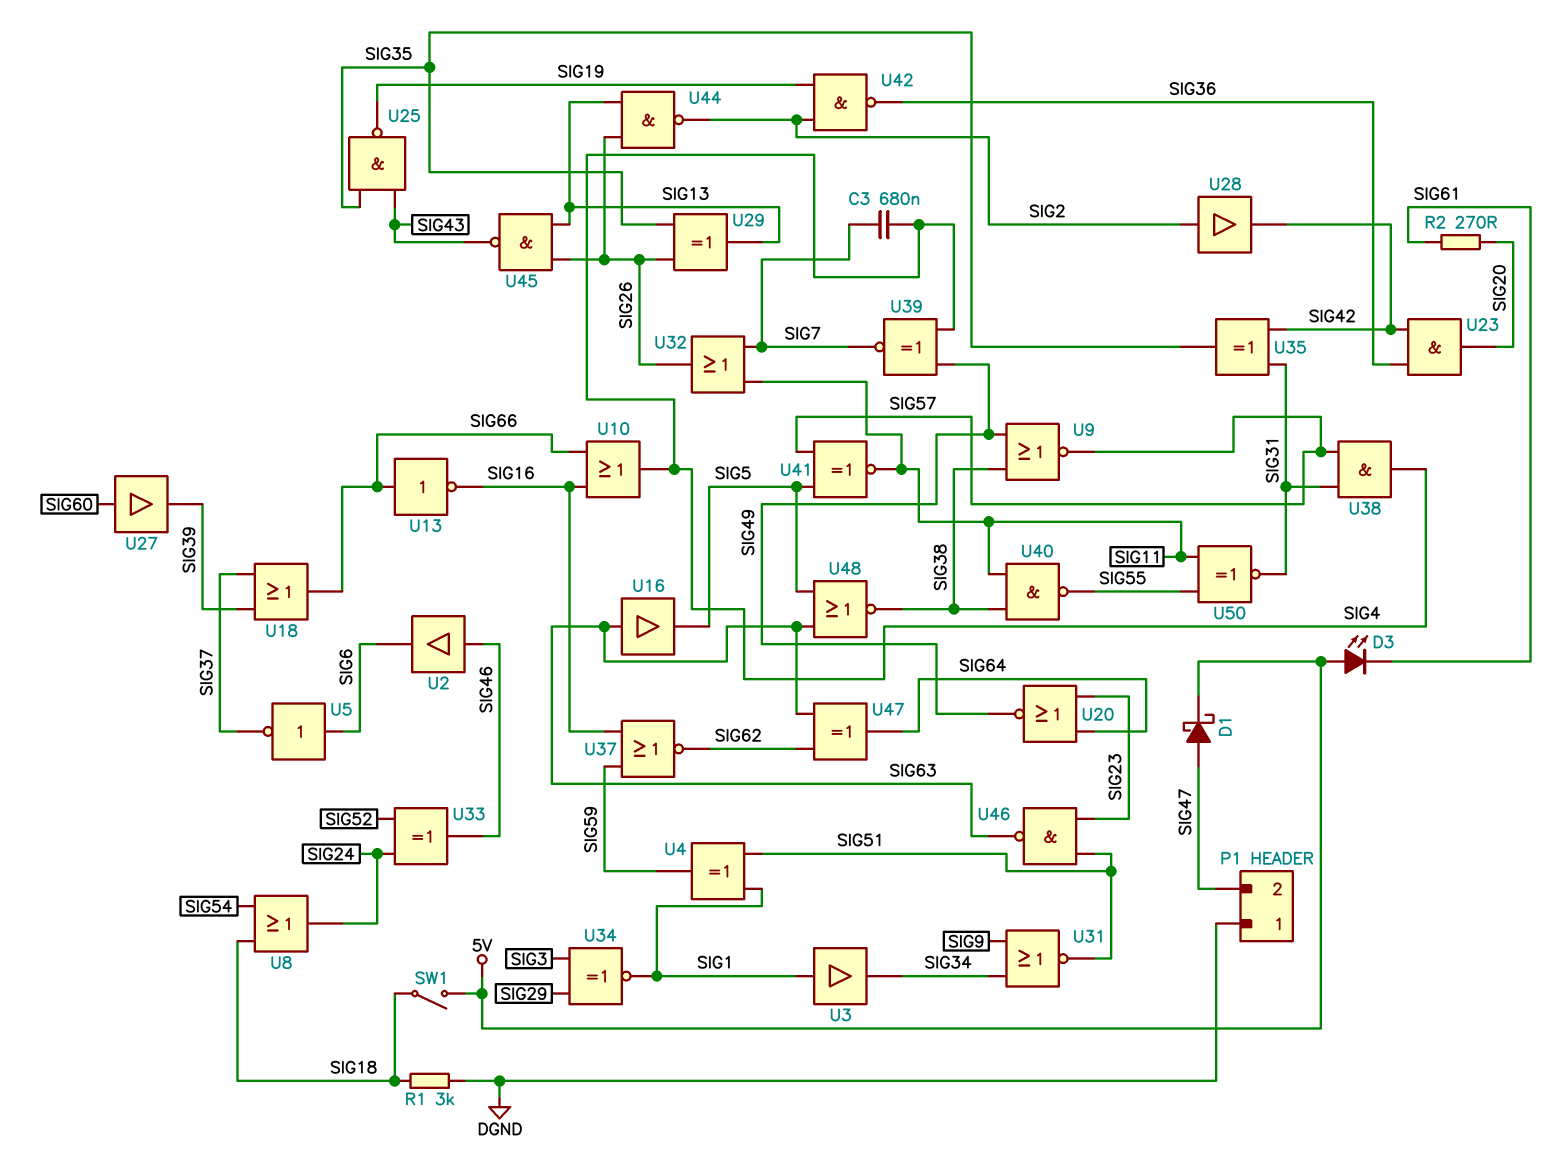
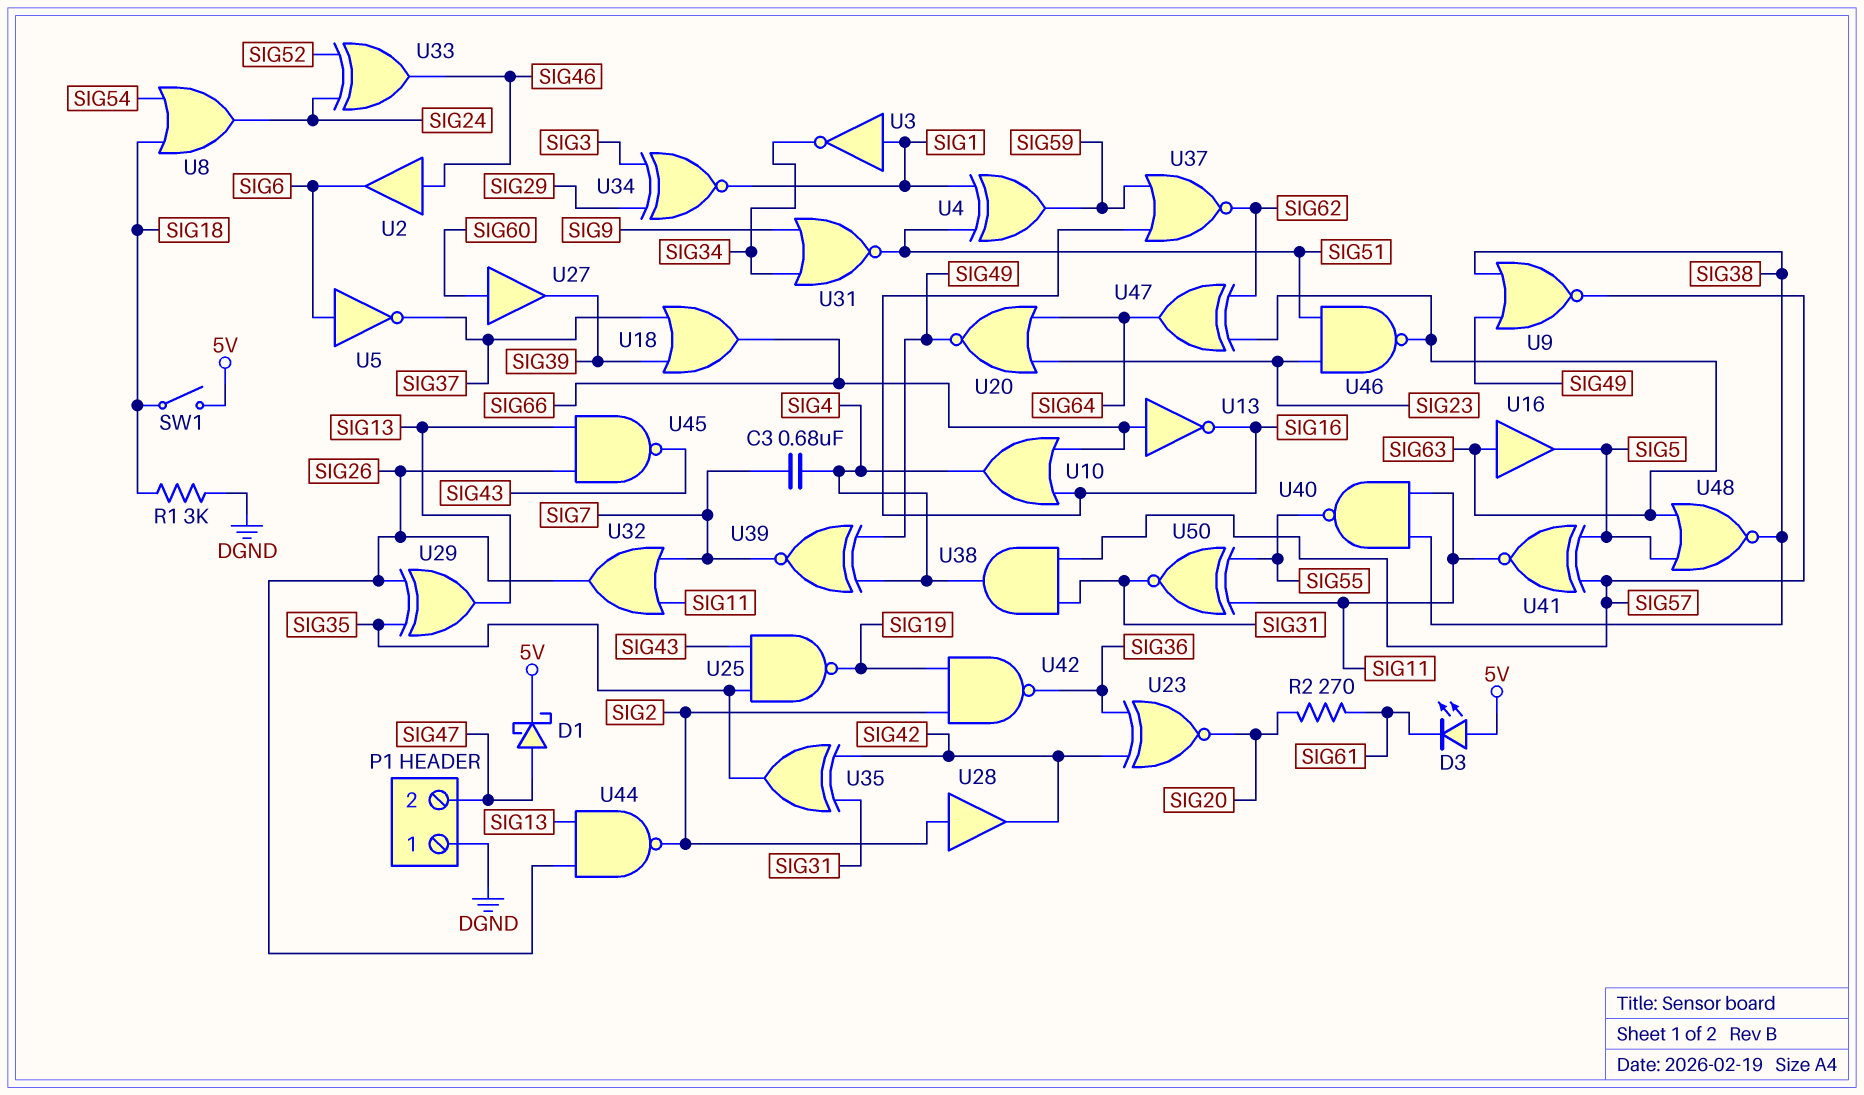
U3: buffer (in SIG1, out SIG34) -> NOT (in SIG1, out SIG34)
U23: AND (in SIG36, in SIG42, out SIG20) -> XNOR (in SIG36, in SIG42, out SIG20)

